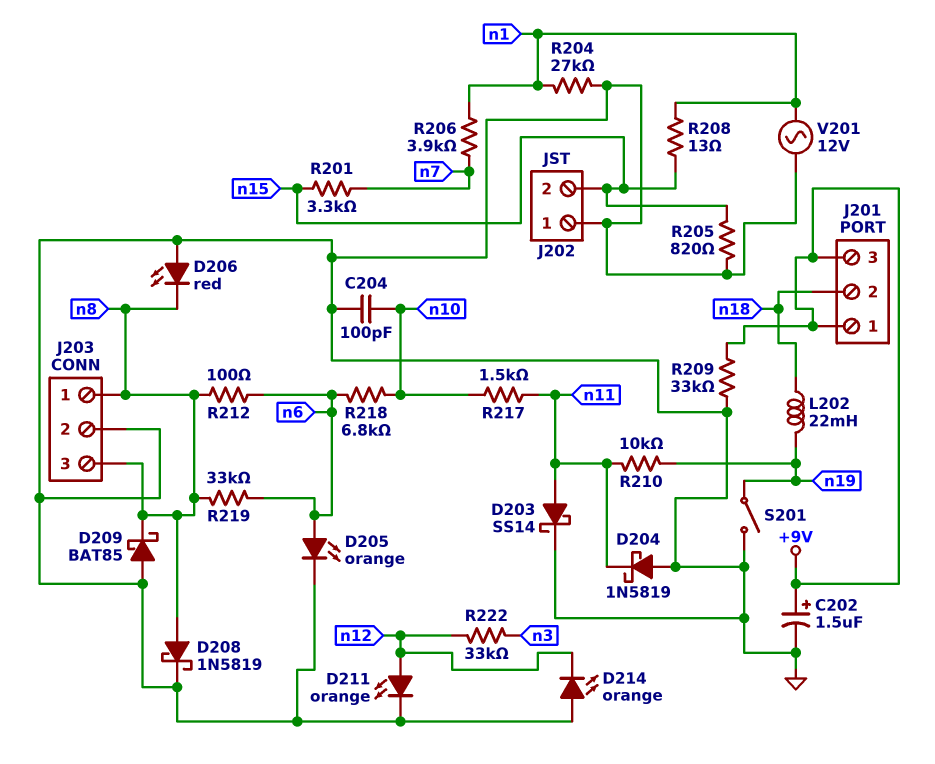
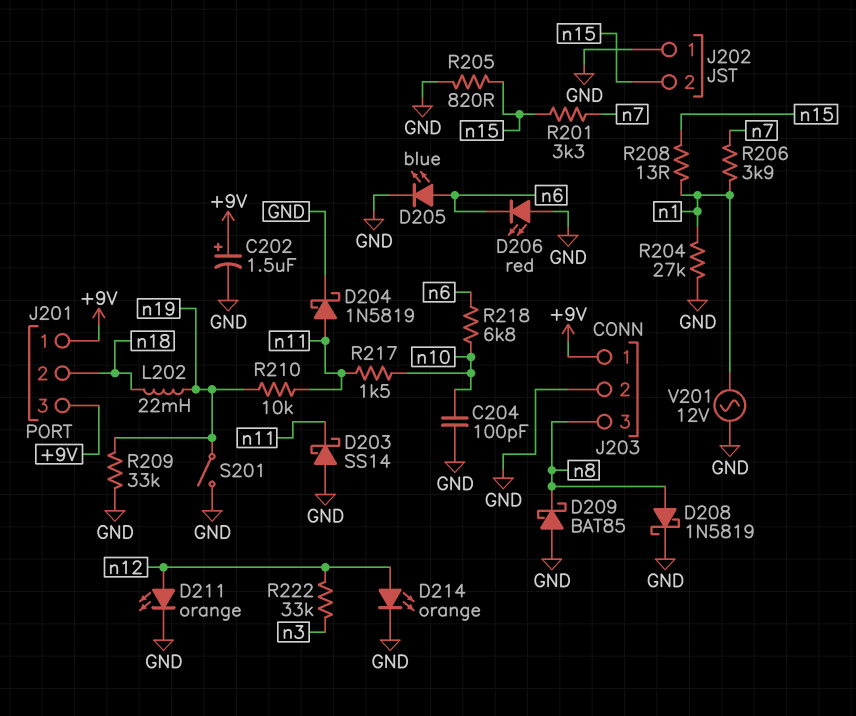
D203: schottky SS14 (A n11, K GND) -> schottky SS14 (A GND, K n11)
D204: schottky 1N5819 (A GND, K n11) -> schottky 1N5819 (A n11, K GND)
D205: LED orange (A n6, K GND) -> LED blue (A n6, K GND)
D206: LED red (A GND, K n8) -> LED red (A GND, K n6)
D214: LED orange (A GND, K n12) -> LED orange (A n12, K GND)
J203 pin 1: n8 -> +9V
R209: 33k (+9V, GND) -> 33k (GND, n19)
R212: 100 (n6, n8) -> none
R219: 33k (n6, n8) -> none

